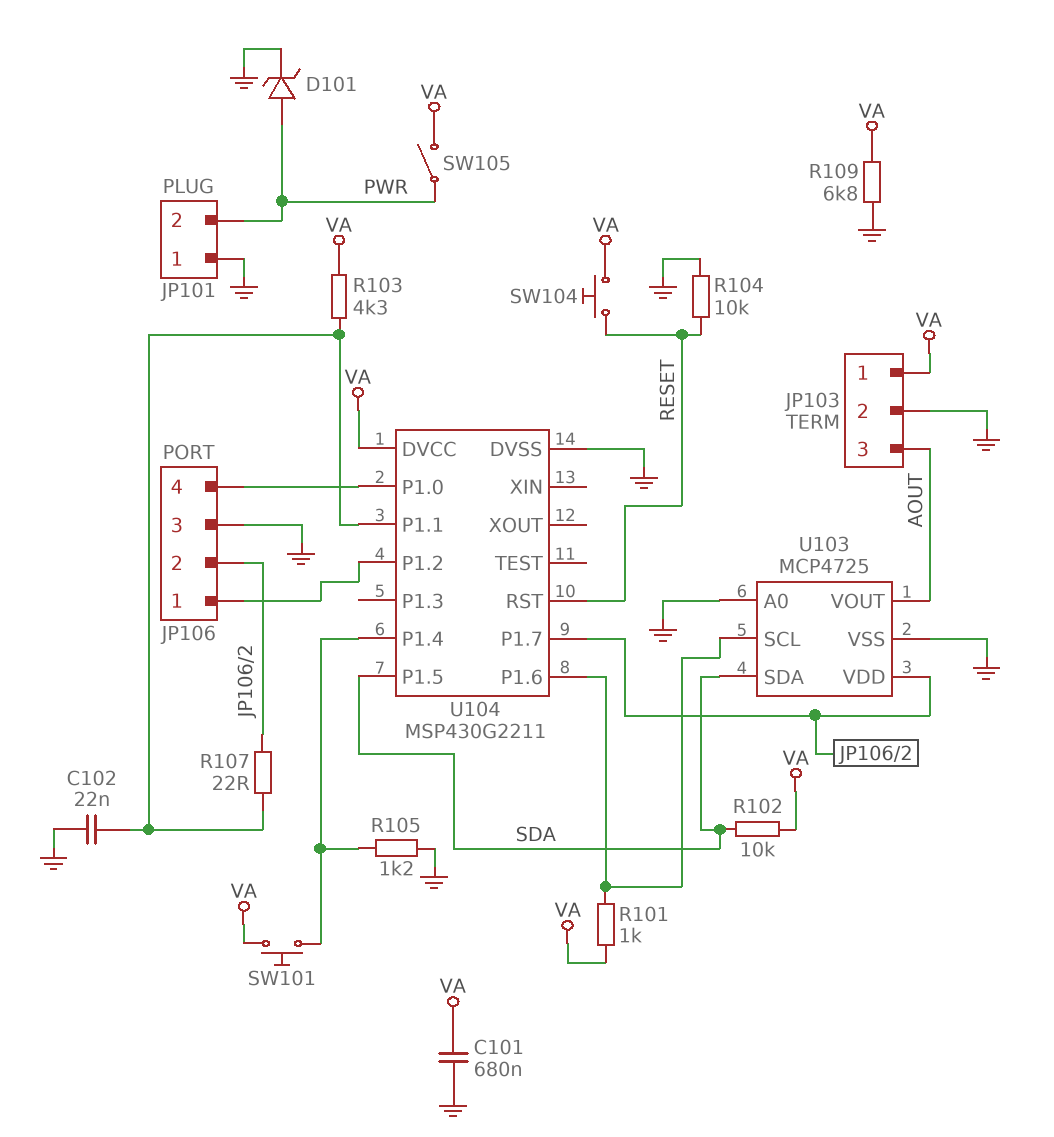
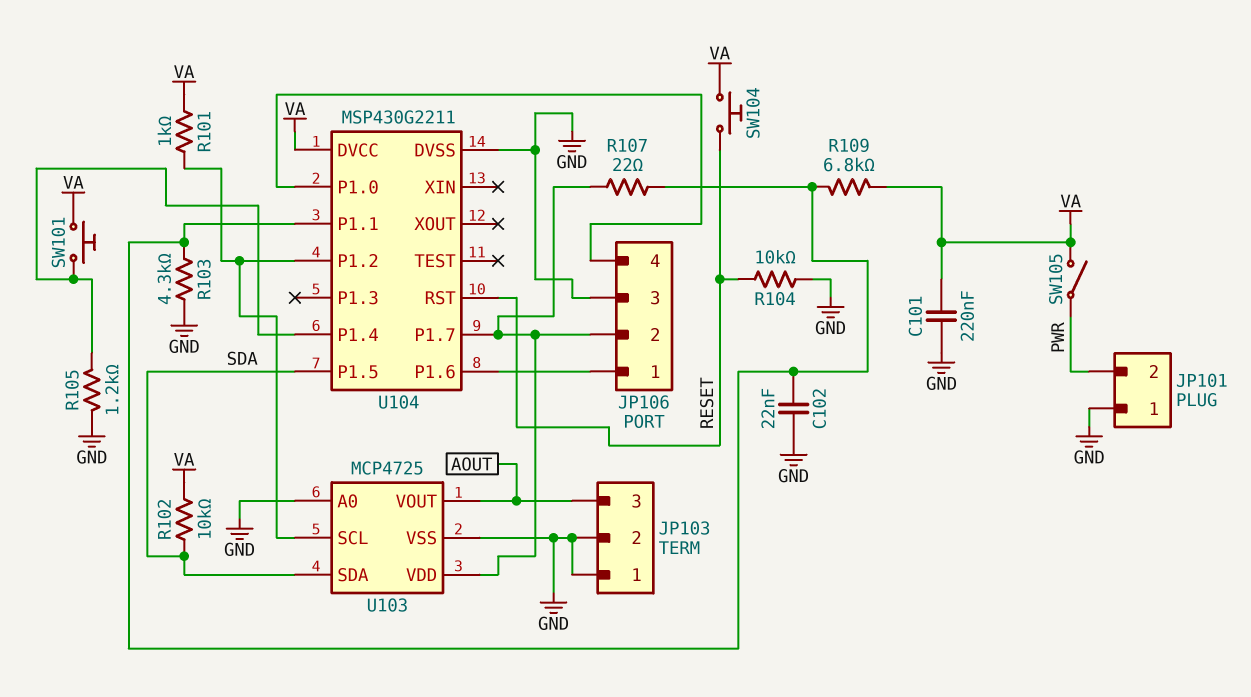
C101: 680nF (GND, VA) -> 220nF (GND, VA)
D101: zener (A PWR, K GND) -> none
JP103 pin 1: VA -> GND
R103: 4.3k (U104/P1.1, VA) -> 4.3k (GND, U104/P1.1)
R109: 6.8k (GND, VA) -> 6.8k (U104/P1.1, VA)
U104 pin P1.2: JP106/1 -> U103/SCL
U104 pin P1.6: U103/SCL -> JP106/1

